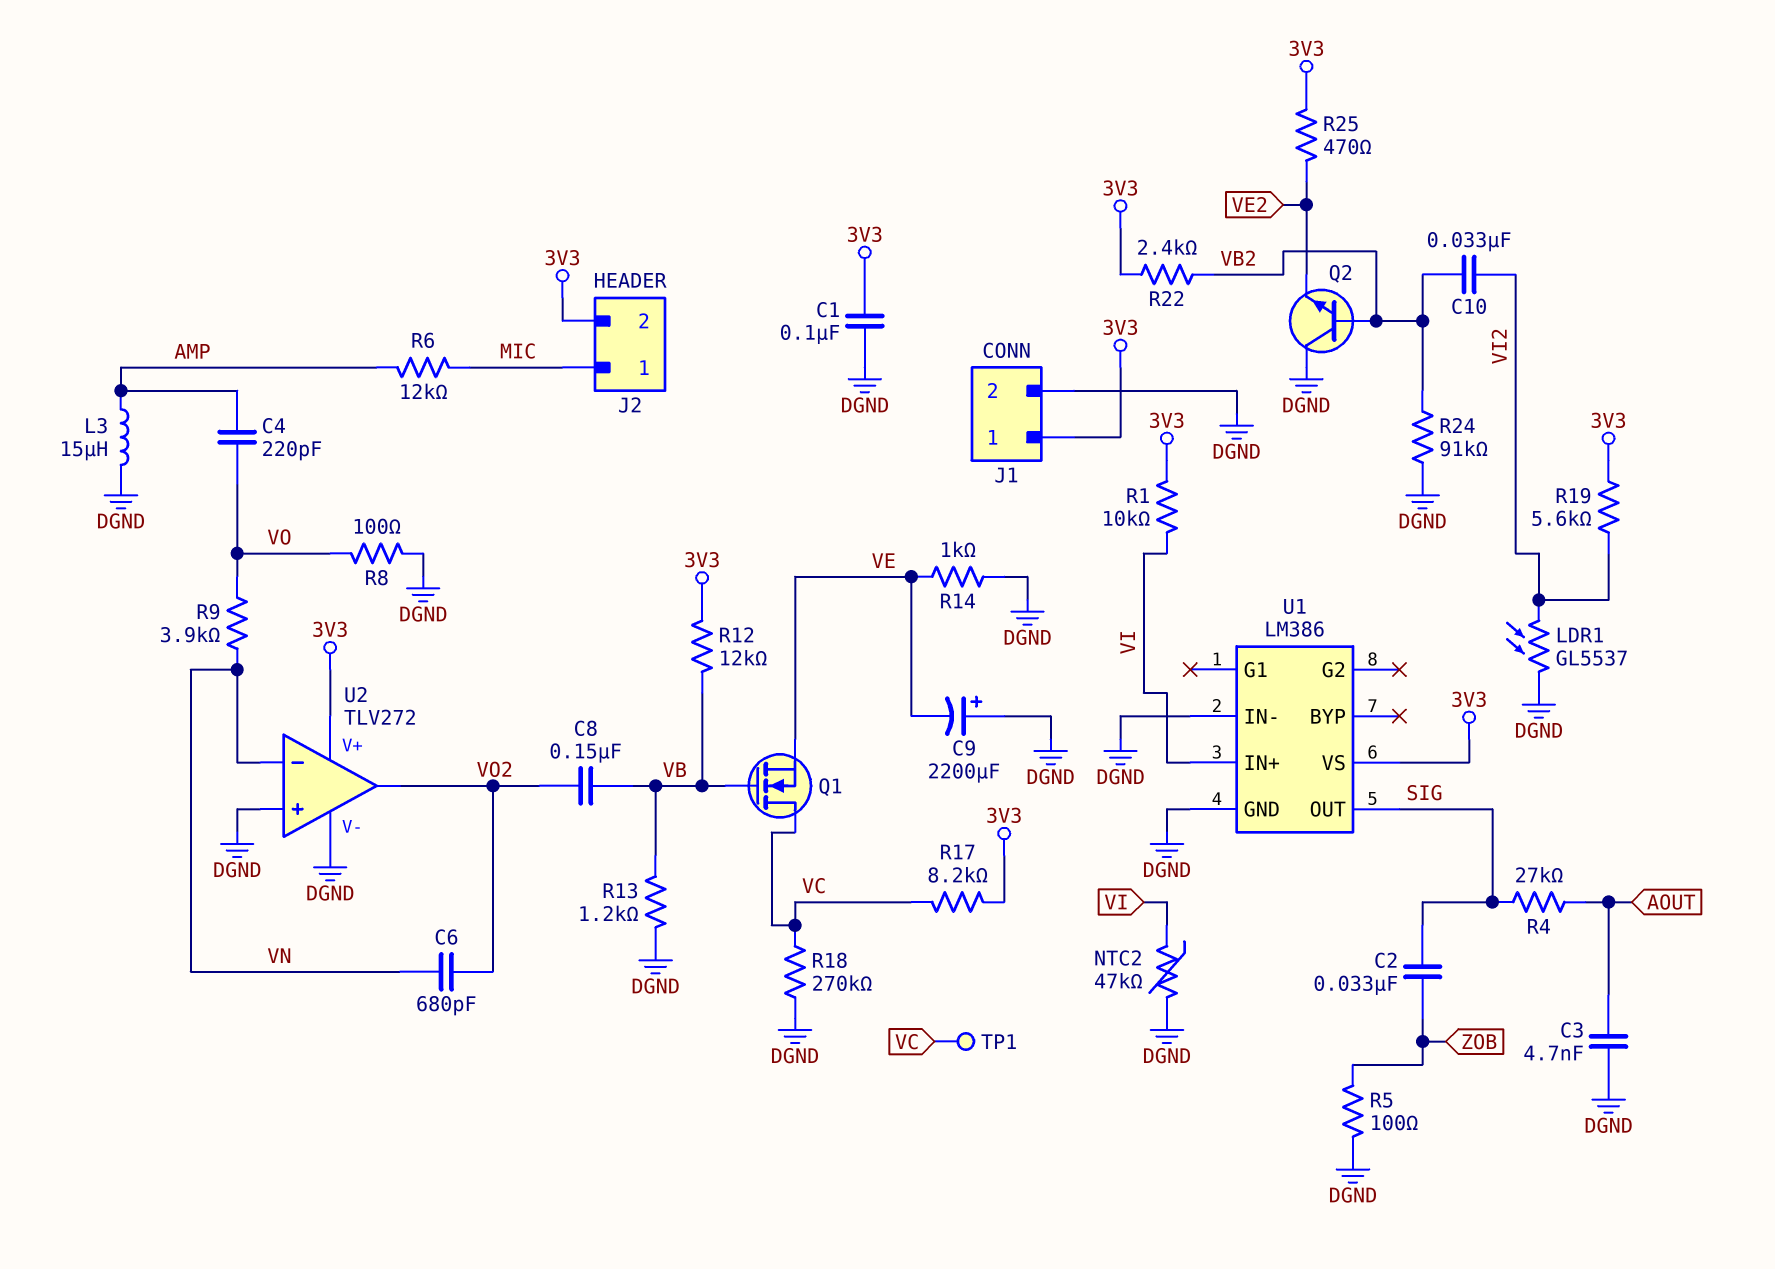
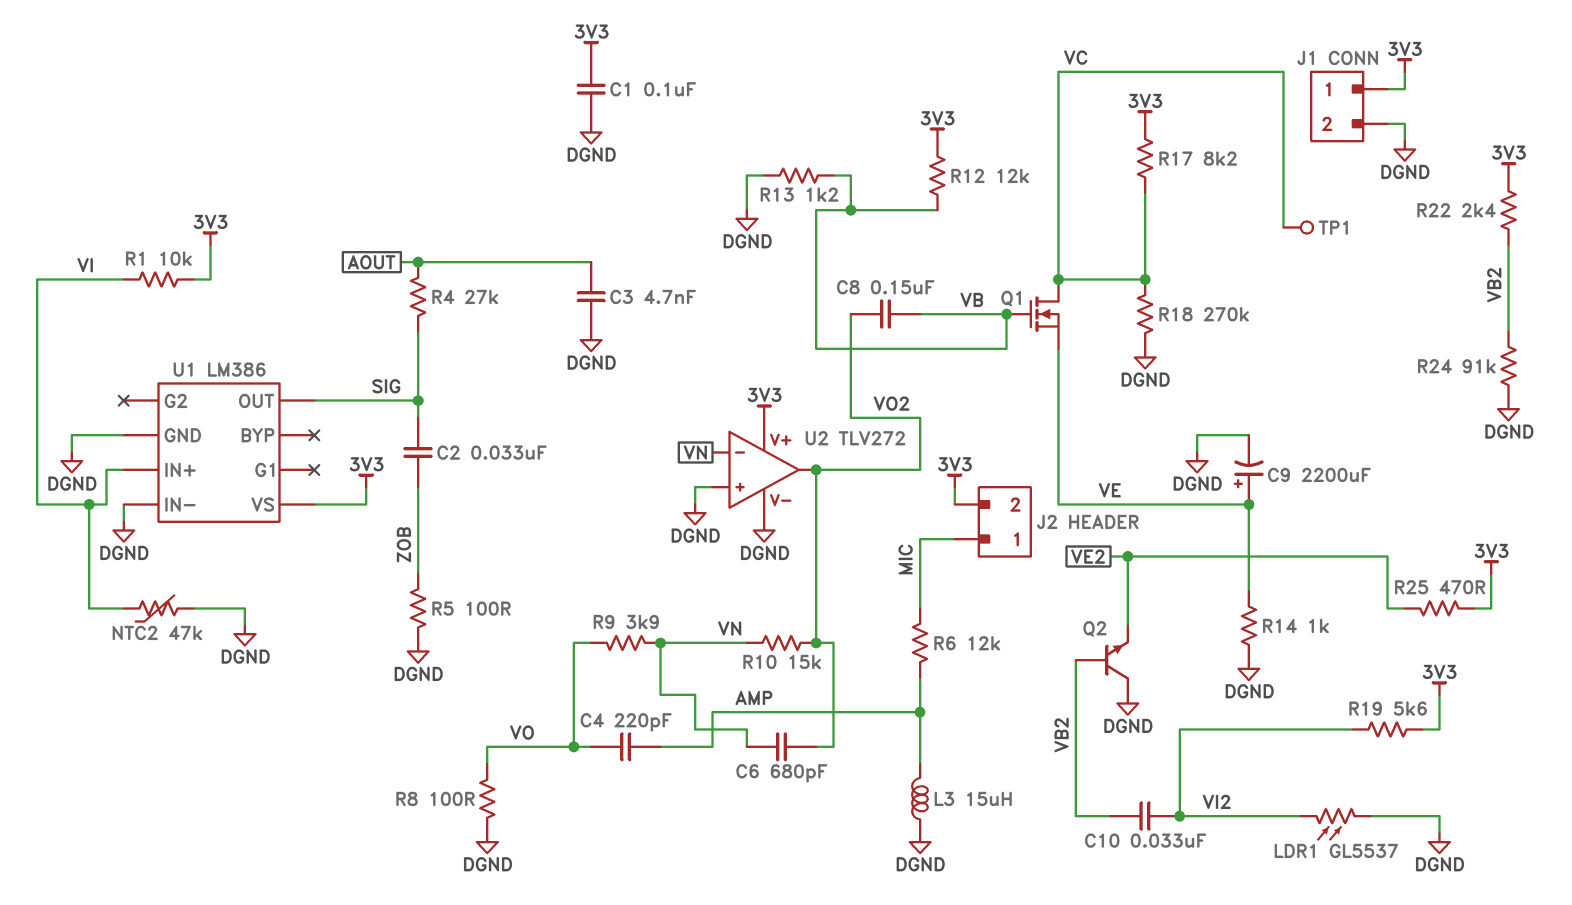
C9: 2200uF (plus DGND, minus VE) -> 2200uF (plus VE, minus DGND)
R10: none -> 15k (VN, VO2)

